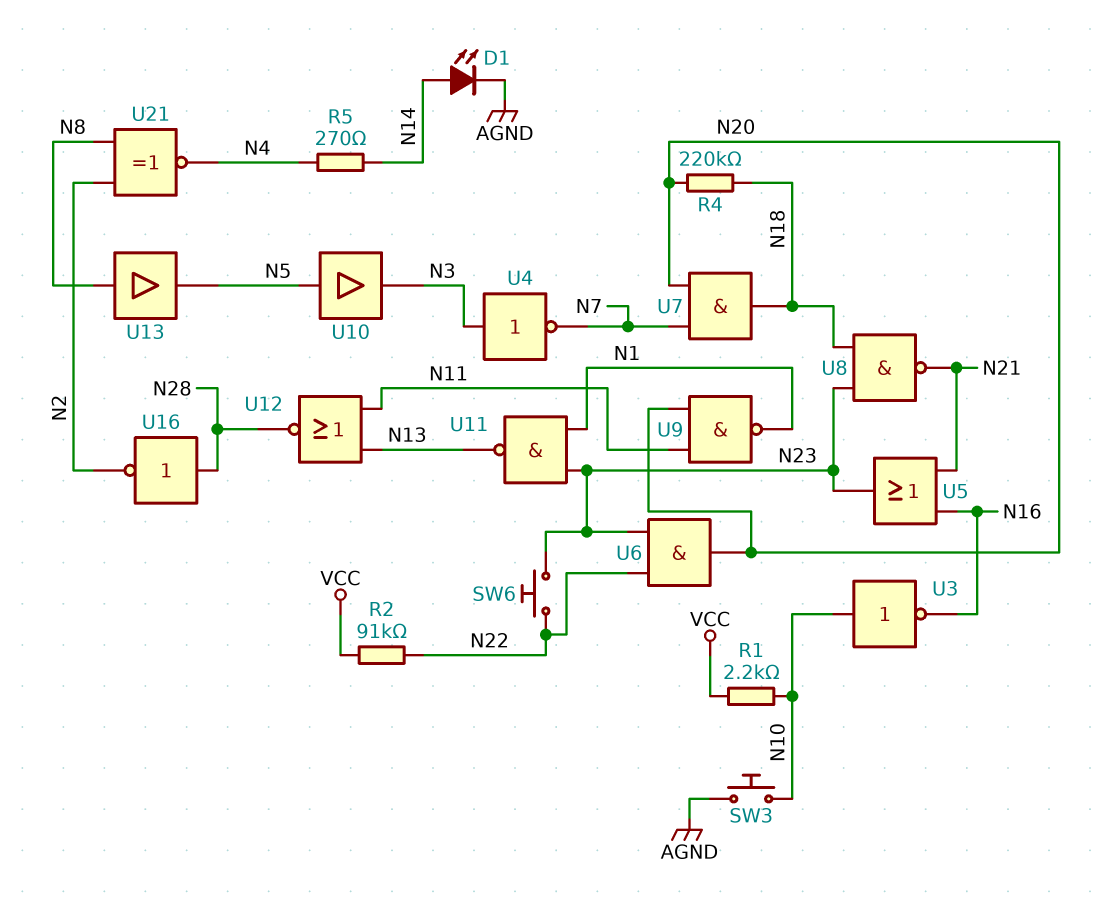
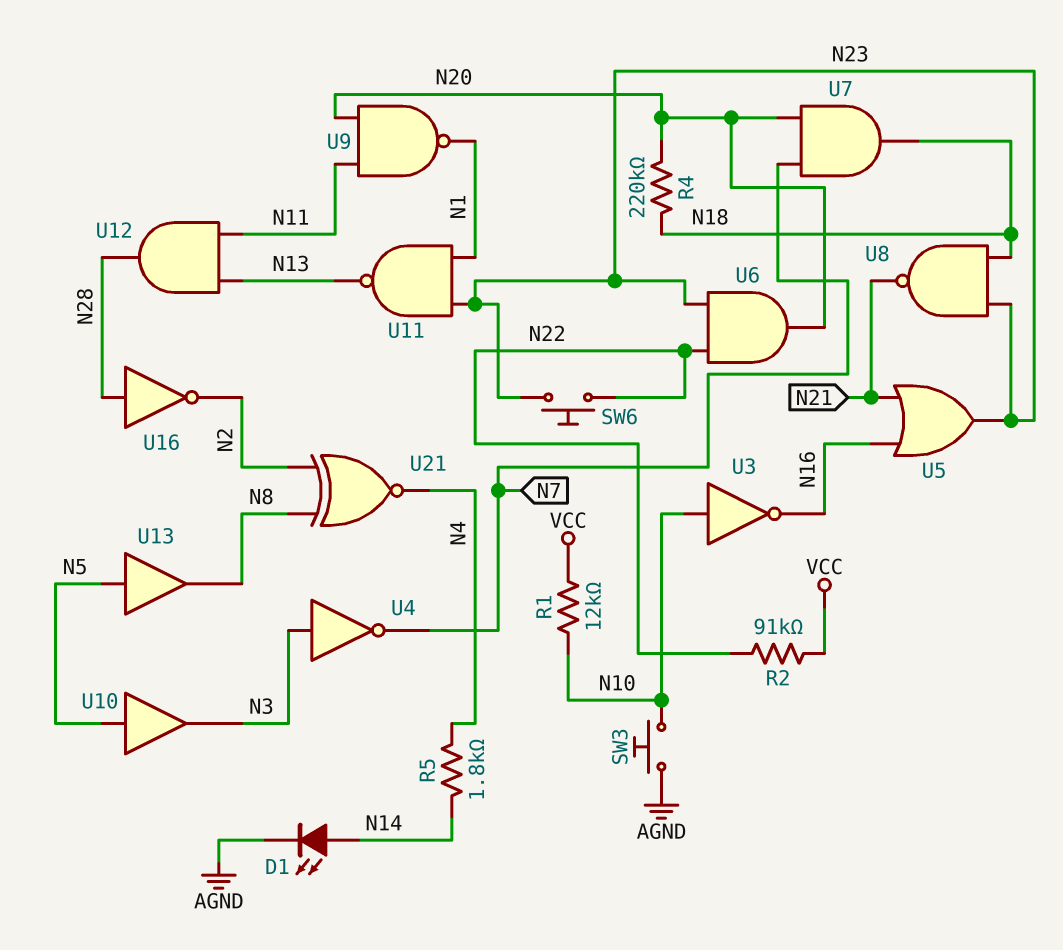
R1: 2.2k (N10, VCC) -> 12k (N10, VCC)
R5: 270 (N4, N14) -> 1.8k (N4, N14)
U12: NOR (in N11, in N13, out N28) -> AND (in N11, in N13, out N28)
U13: buffer (in N8, out N5) -> buffer (in N5, out N8)

